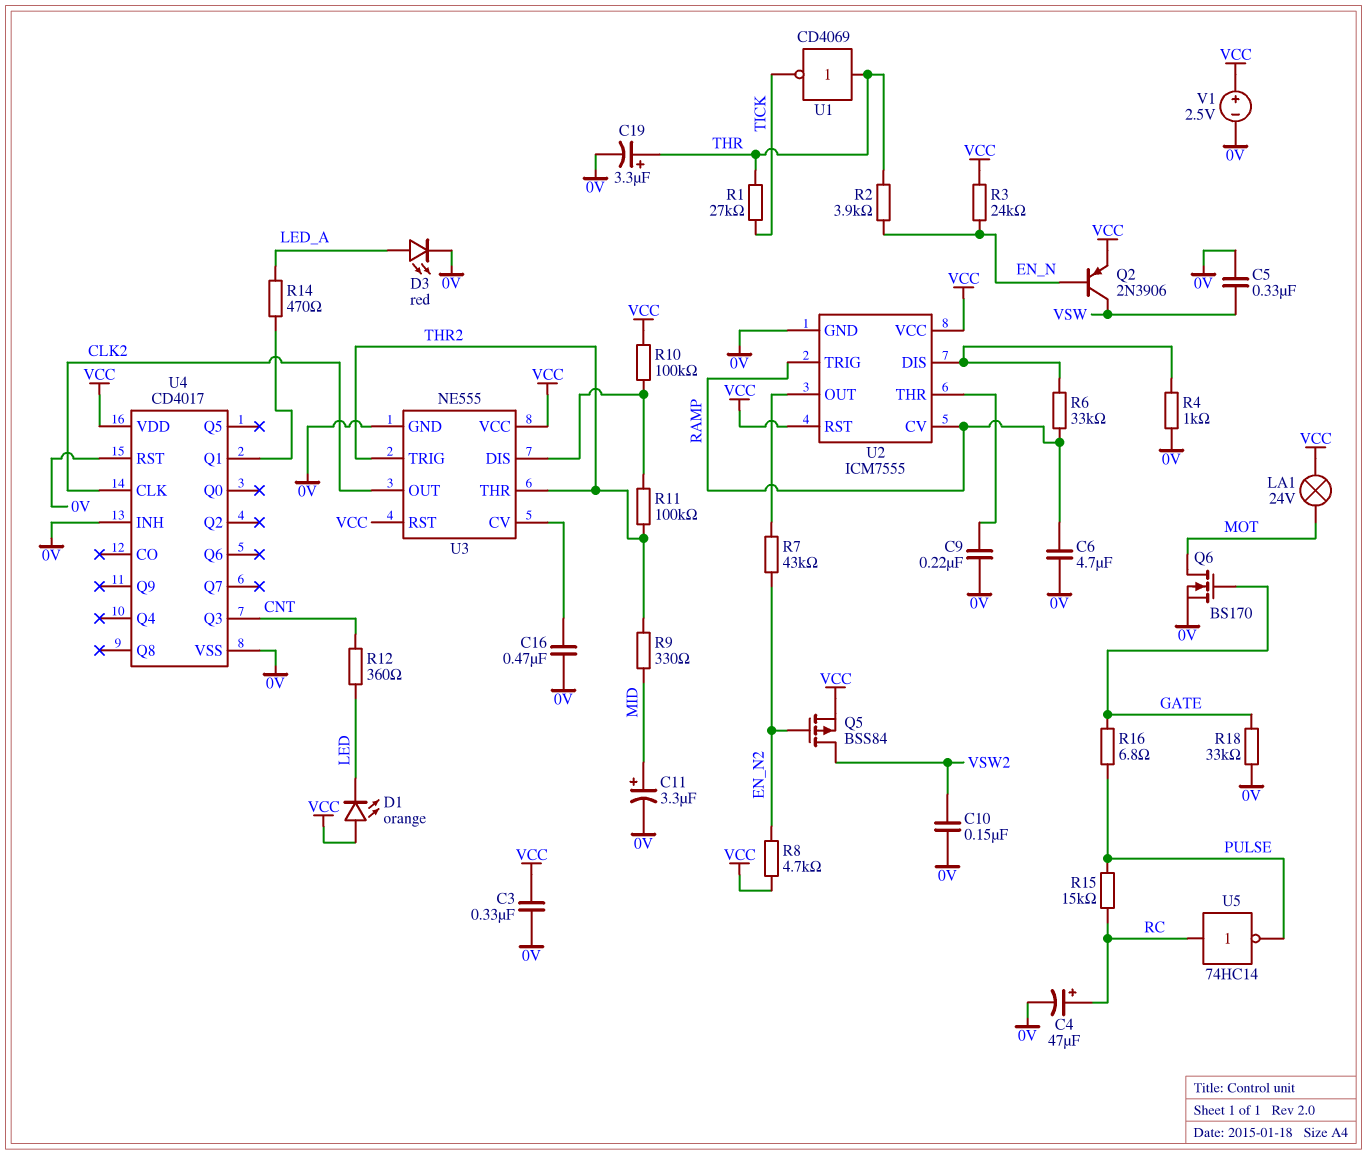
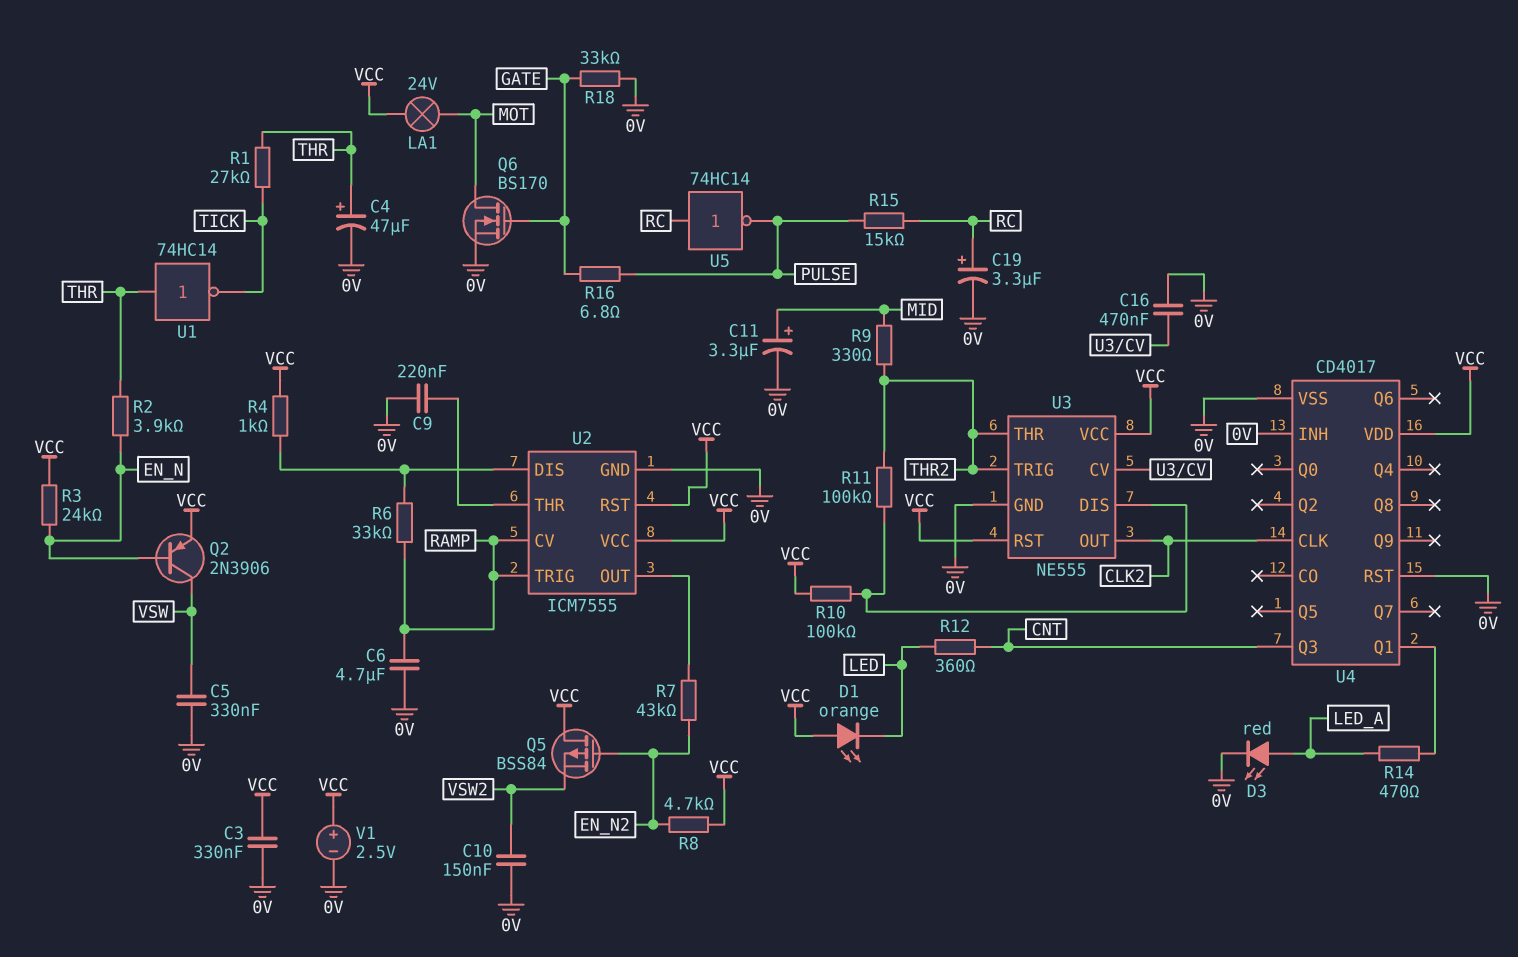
C4: 47uF (plus RC, minus 0V) -> 47uF (plus THR, minus 0V)
C19: 3.3uF (plus THR, minus 0V) -> 3.3uF (plus RC, minus 0V)
Q5: PMOS BSS84 (G EN_N2, D VSW2, S VCC) -> PMOS BSS84 (G EN_N2, D VCC, S VSW2)
R4: 1k (0V, U2/DIS) -> 1k (U2/DIS, VCC)
U1: NOT CD4069 (in THR, out TICK) -> NOT 74HC14 (in THR, out TICK)

